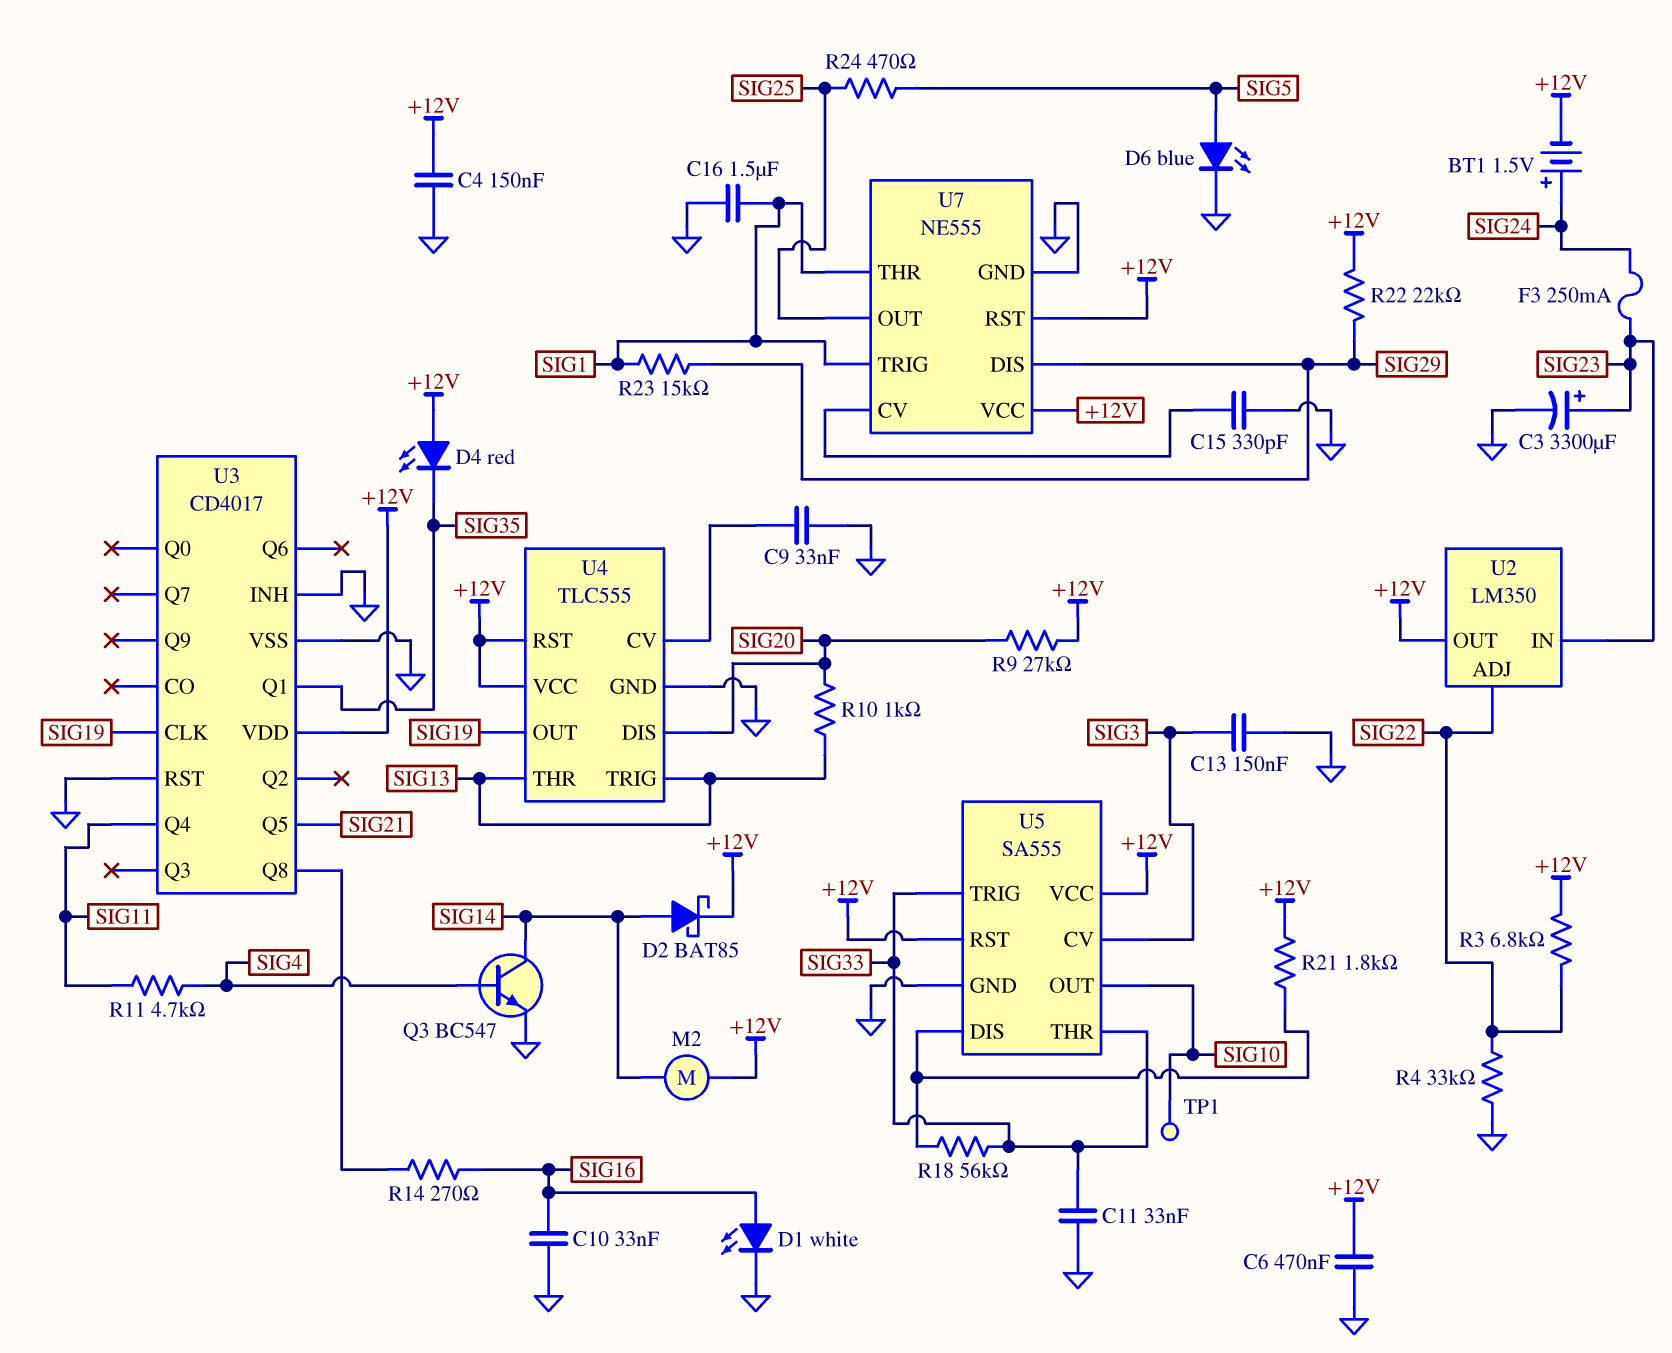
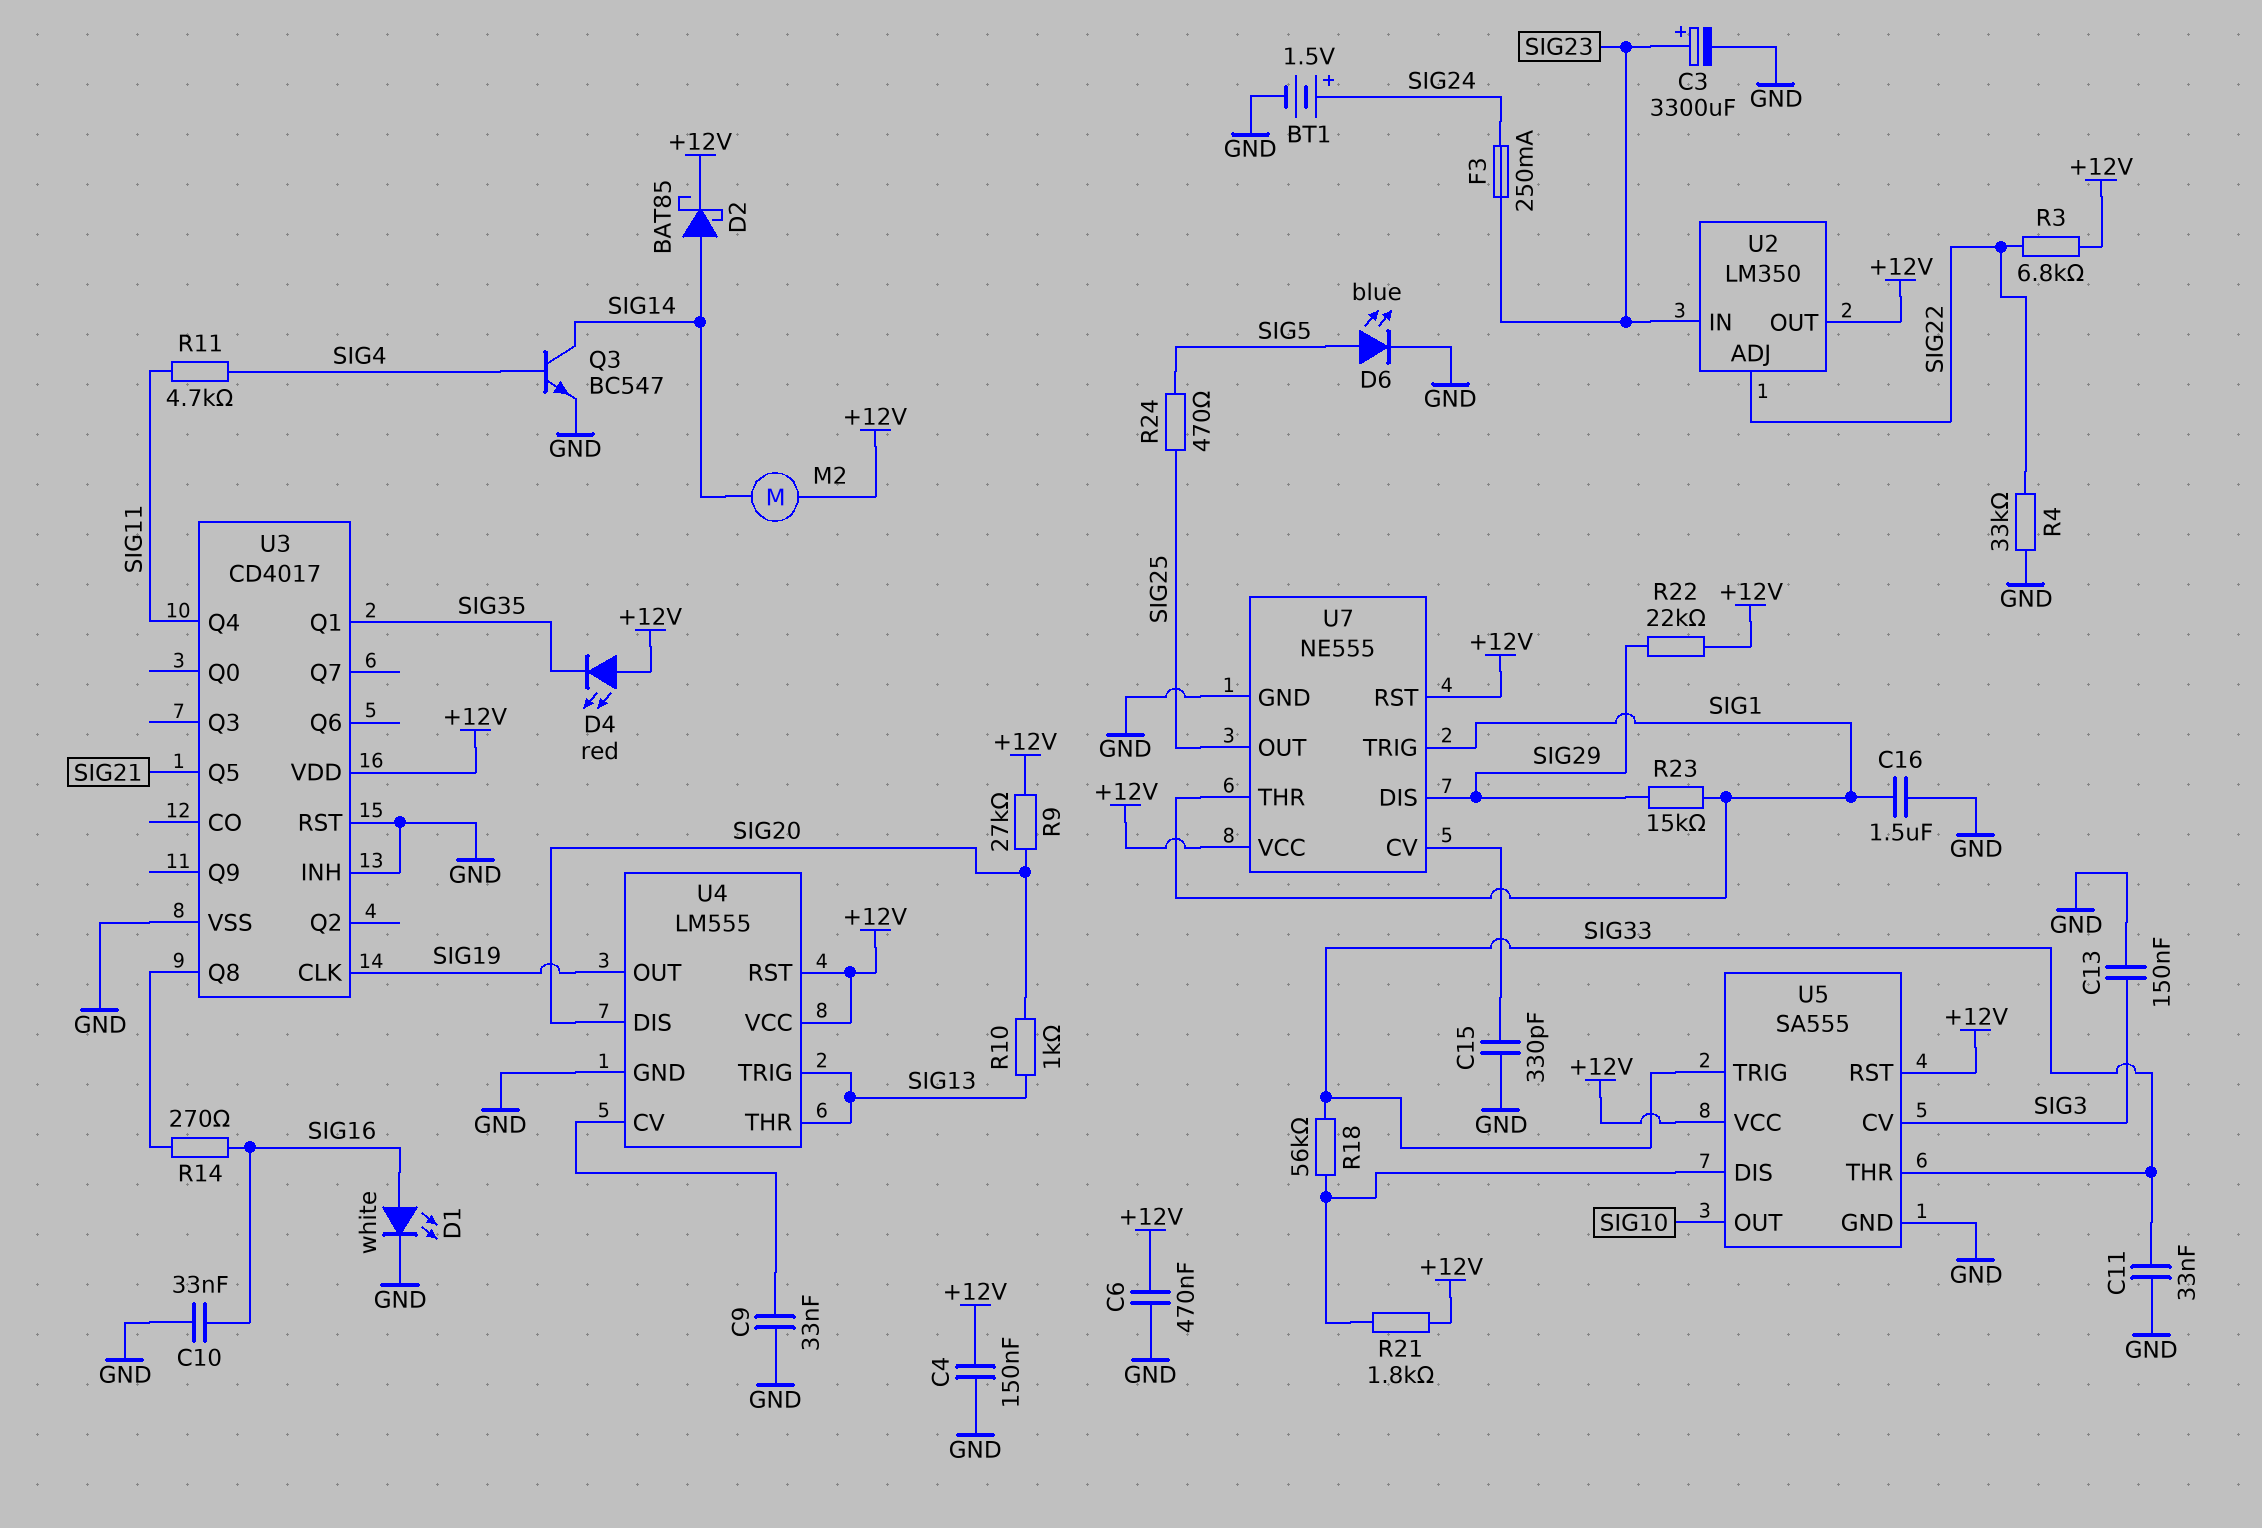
BT1: 1.5V (plus SIG24, minus +12V) -> 1.5V (plus SIG24, minus GND)
TP1: test point (SIG10) -> none
U4: TLC555 -> LM555

